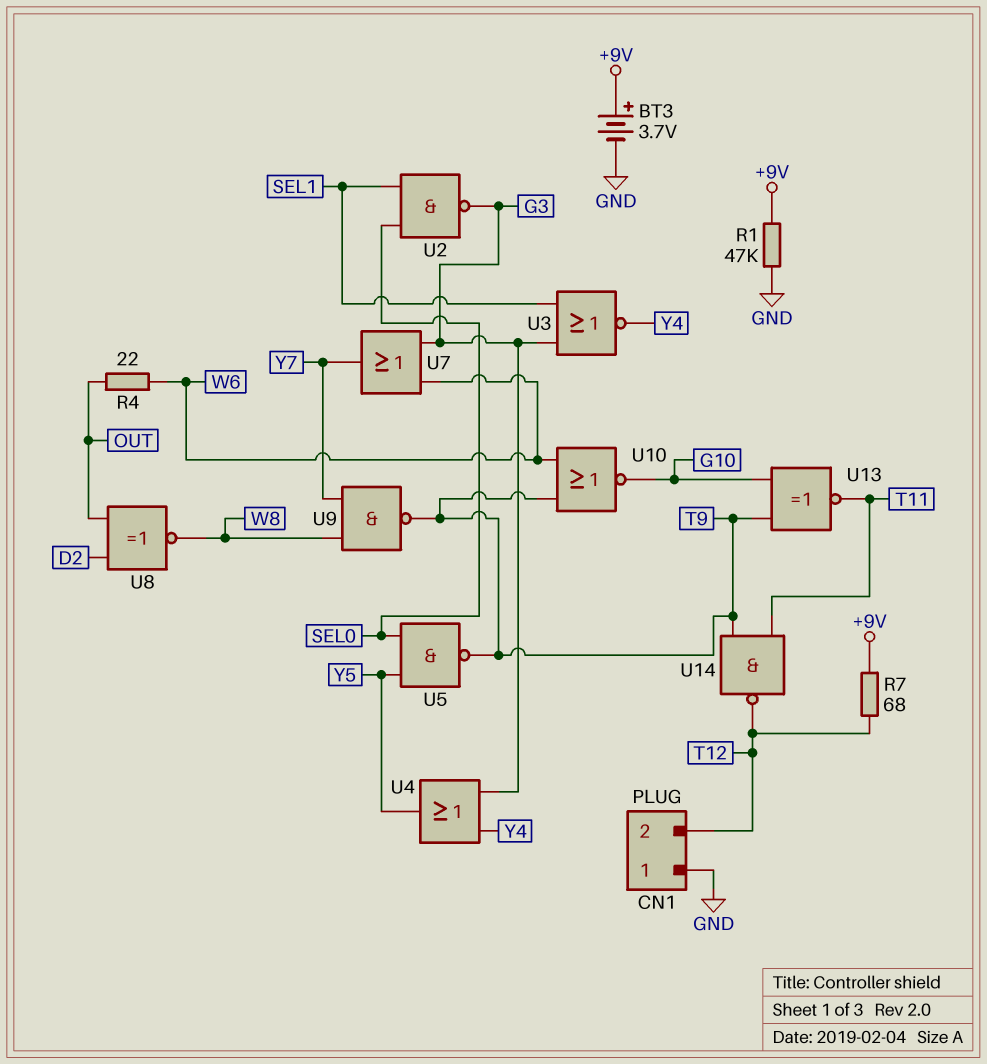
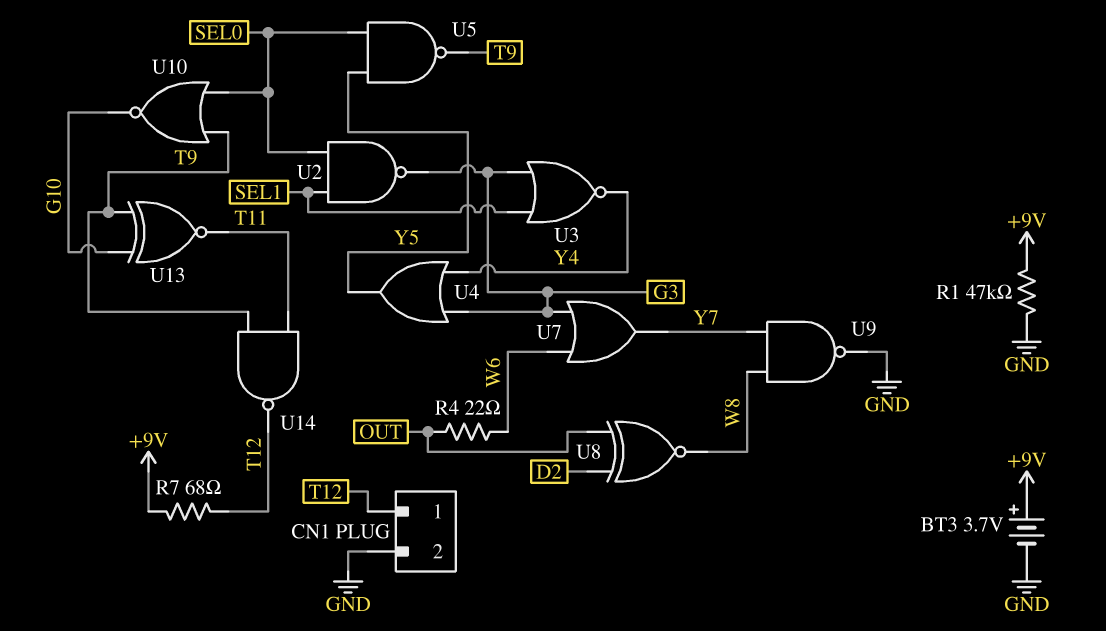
CN1 pin 1: GND -> T12
CN1 pin 2: T12 -> GND
U9: NAND (in W8, in Y7, out T9) -> NAND (in W8, in Y7, out GND)
U10: NOR (in T9, in W6, out G10) -> NOR (in SEL0, in T9, out G10)

